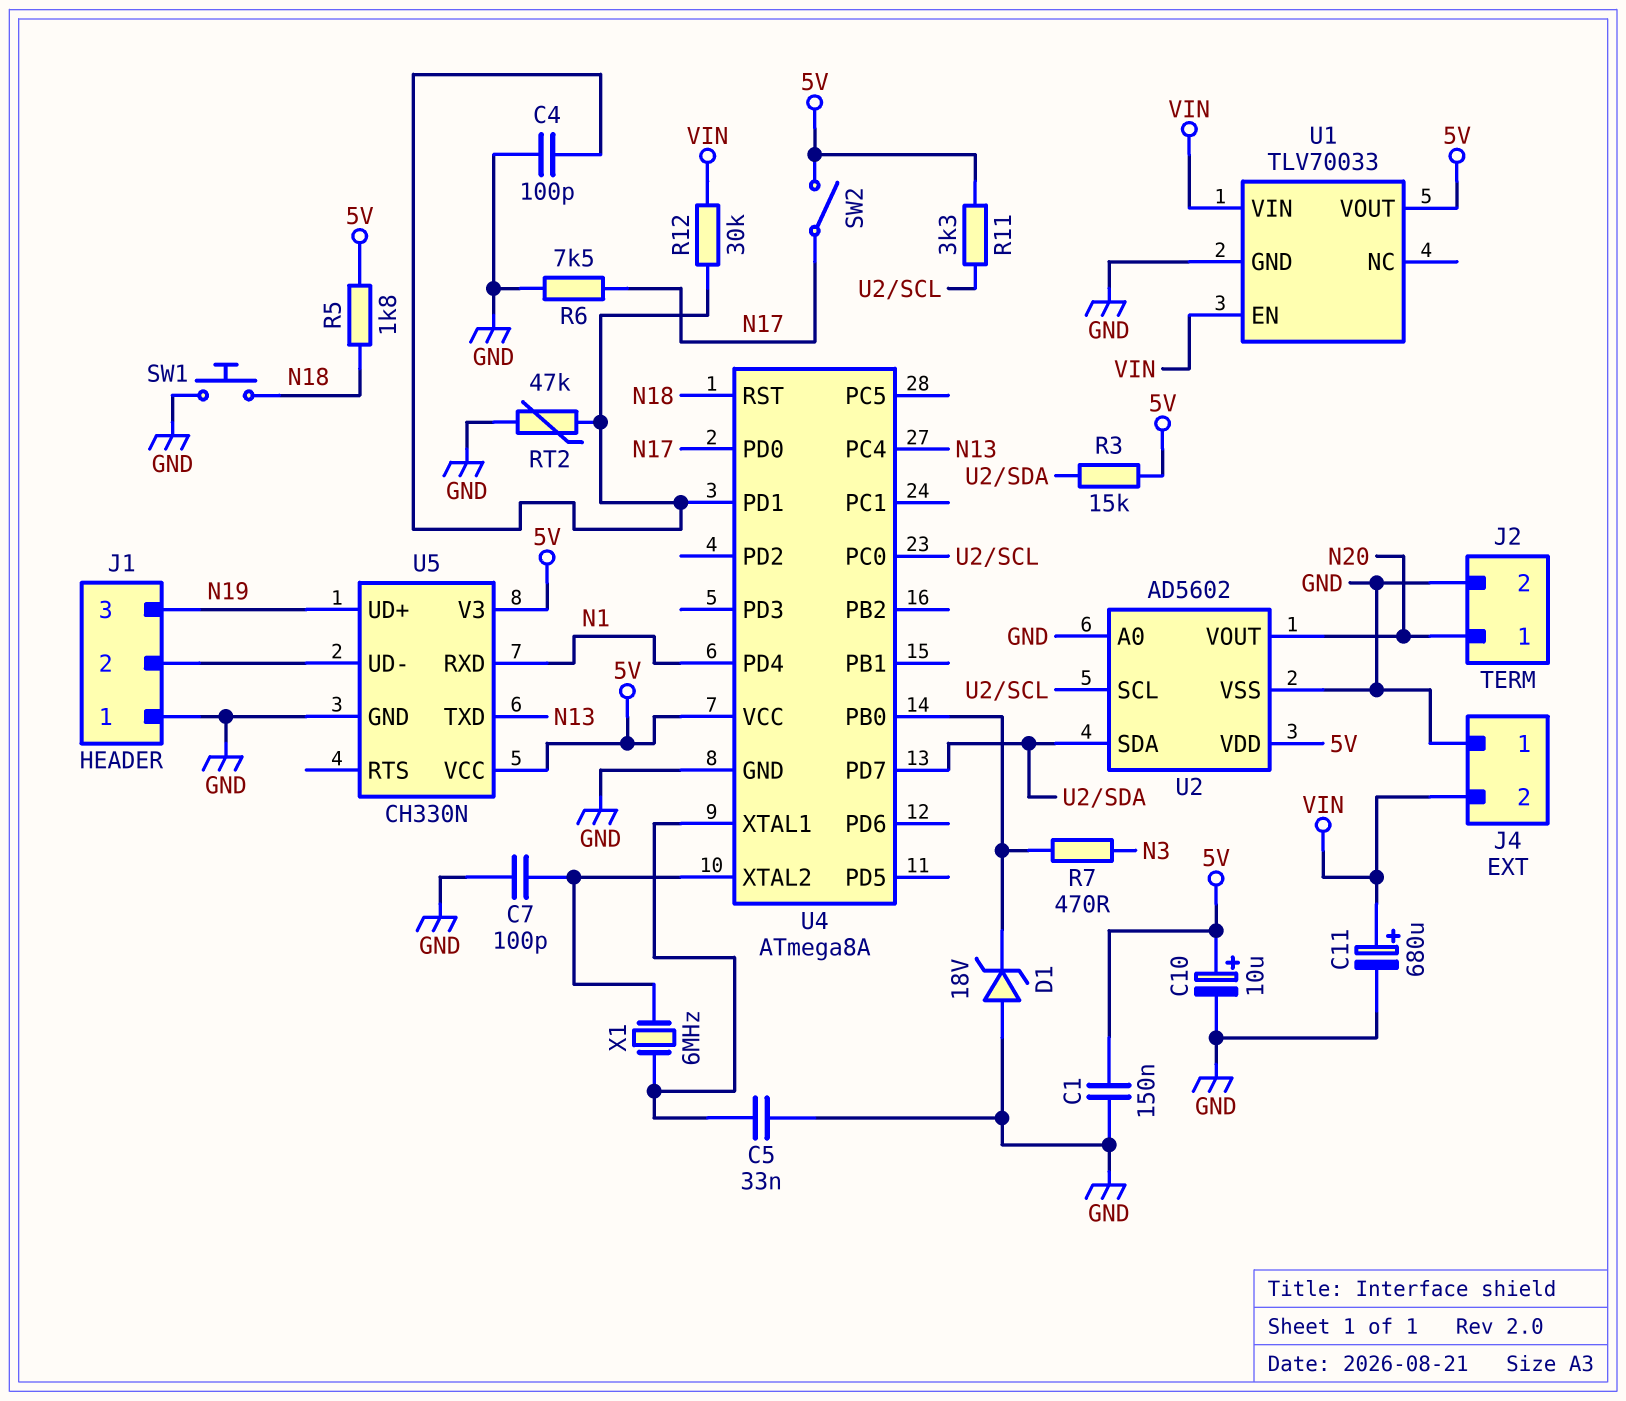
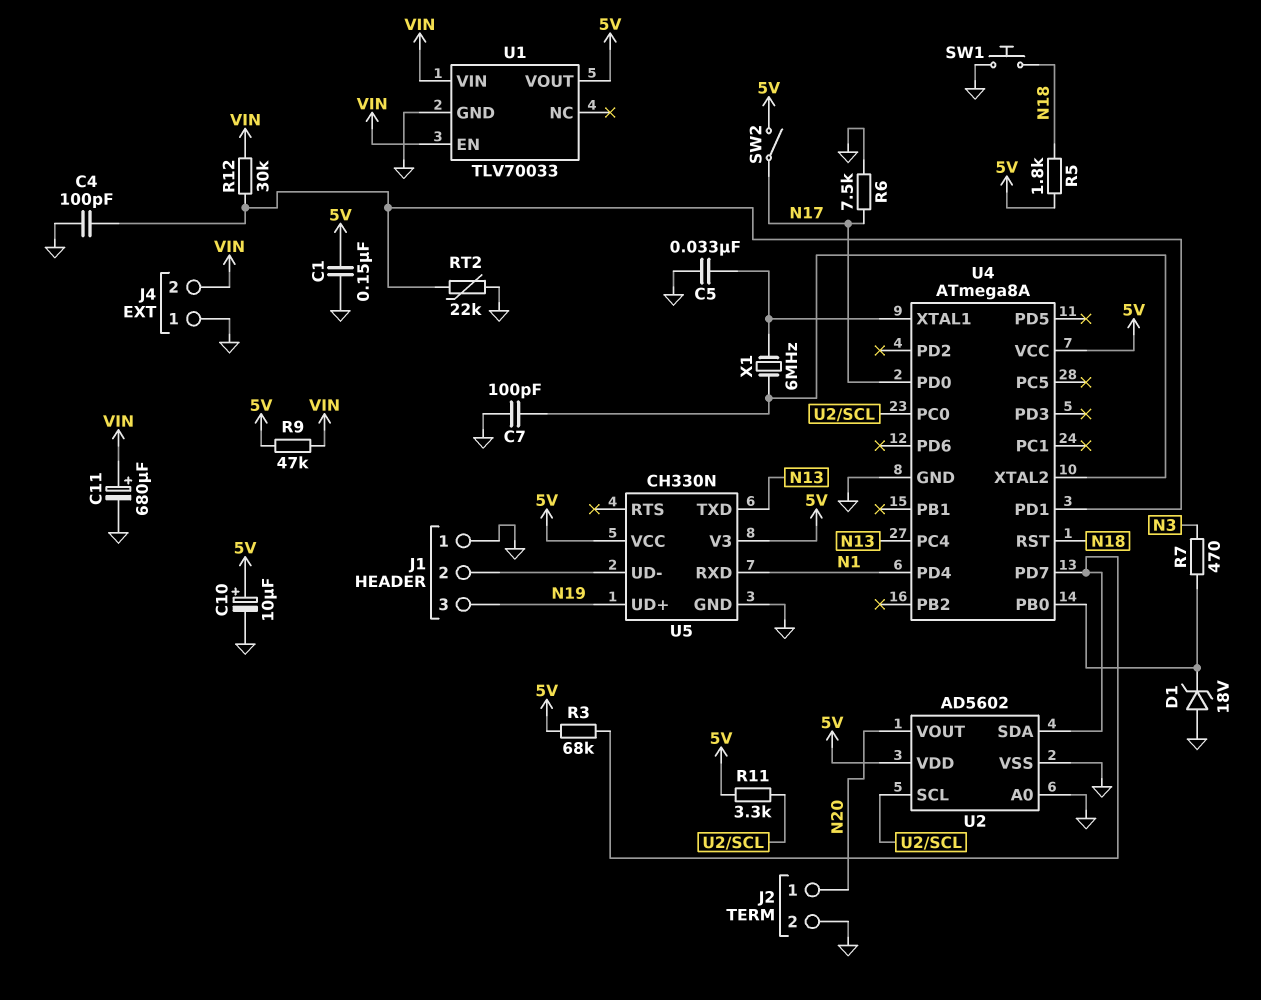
R3: 15k (5V, U2/SDA) -> 68k (5V, U2/SDA)
R9: none -> 47k (5V, VIN)
RT2: 47k (GND, U4/PD1) -> 22k (GND, U4/PD1)

